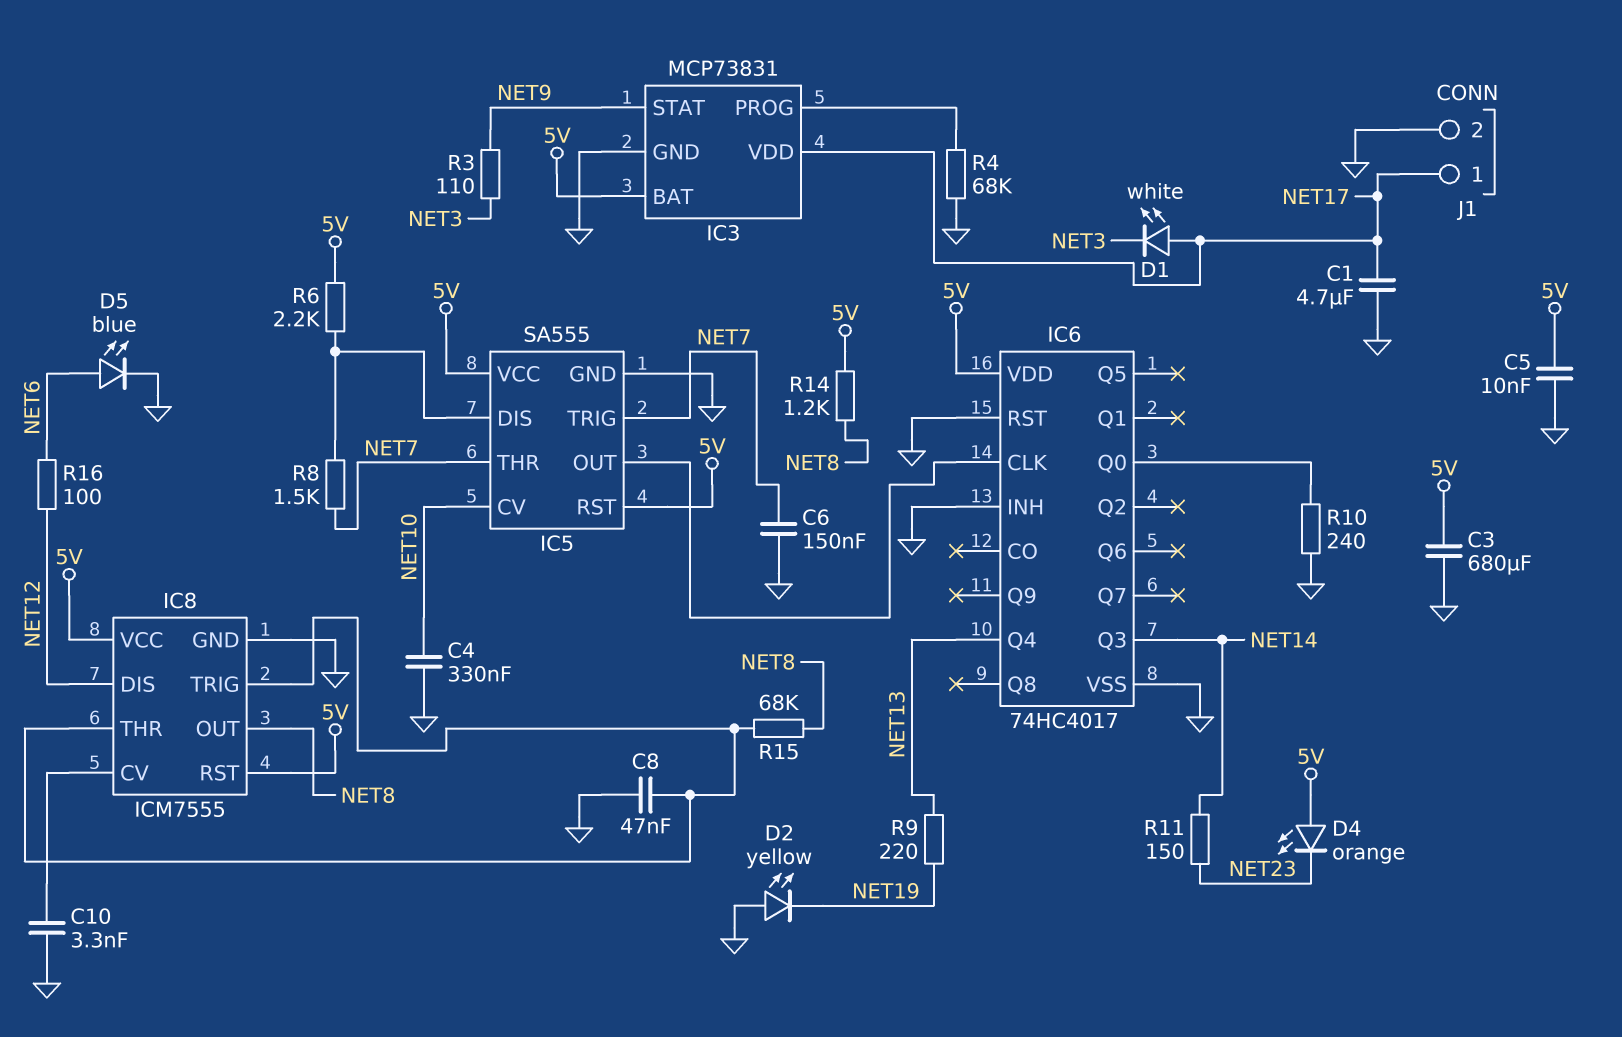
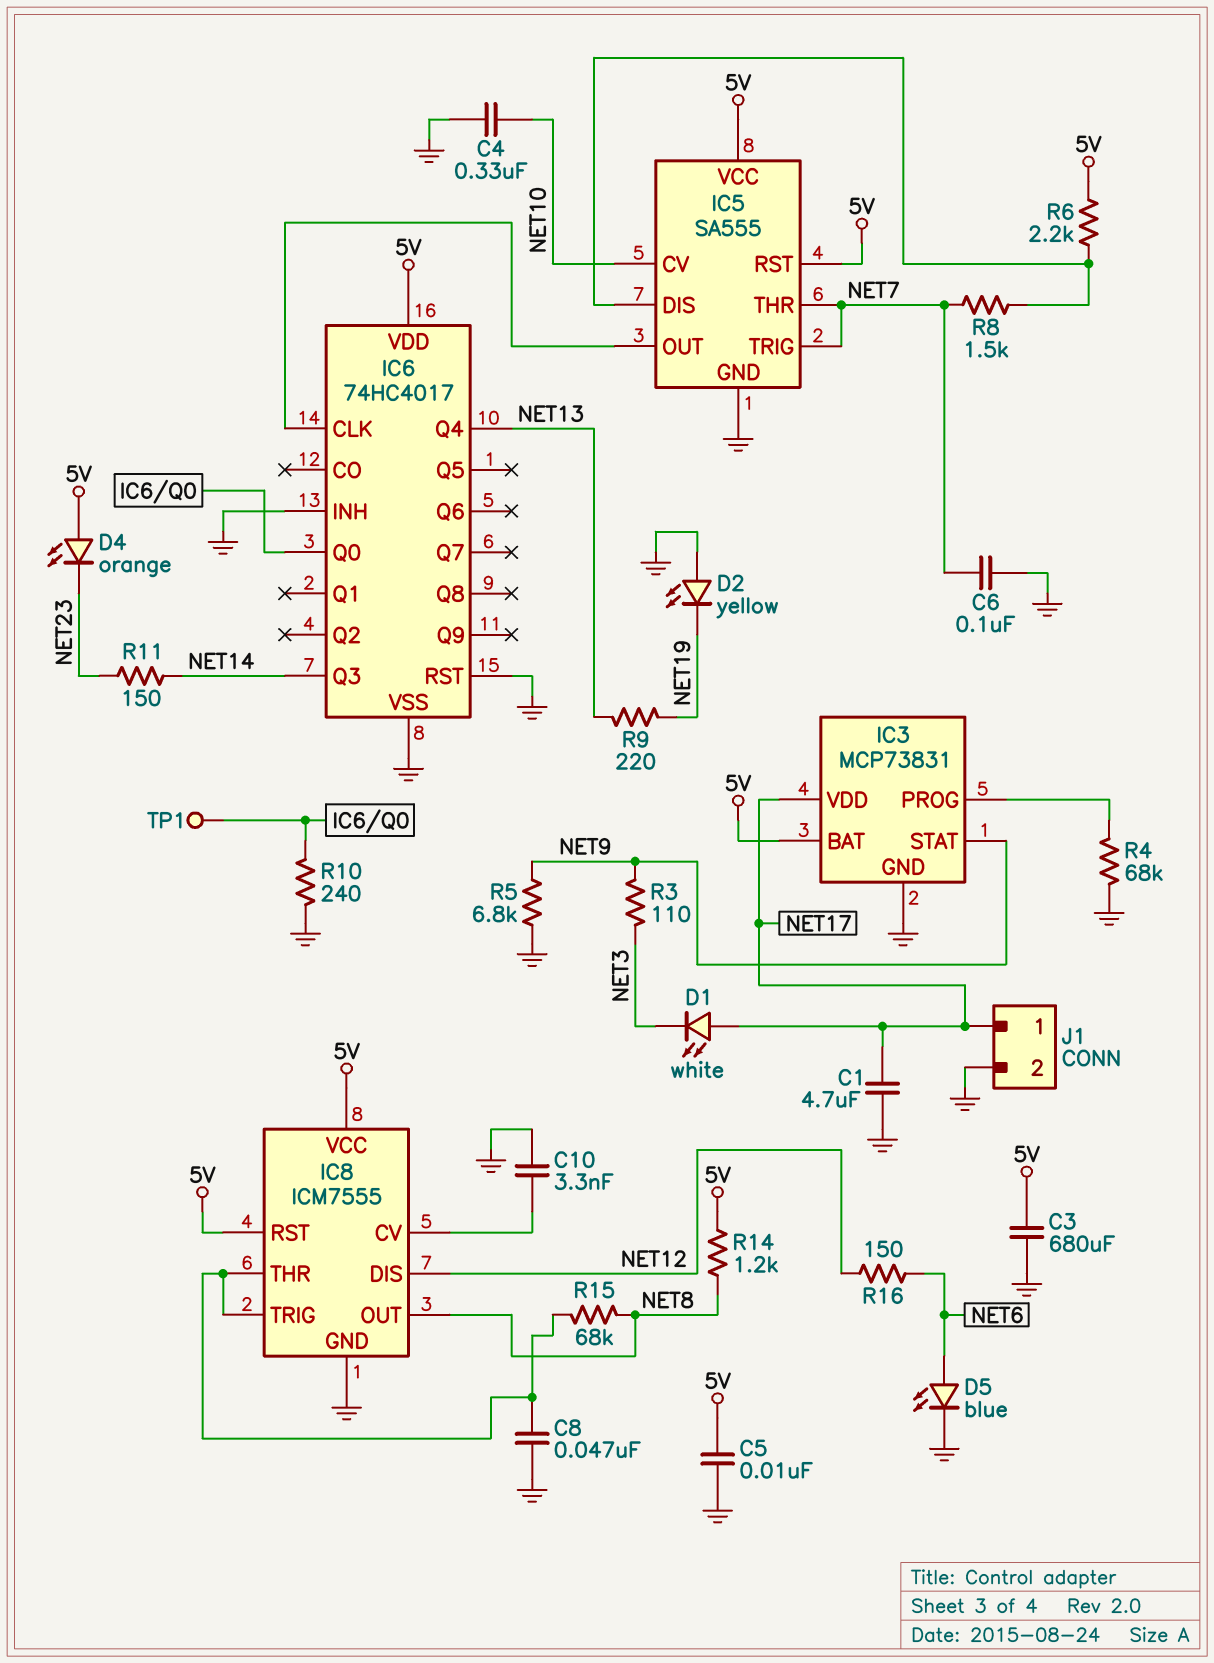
C6: 150nF (GND, NET7) -> 100nF (GND, NET7)
R5: none -> 6.8k (GND, NET9)
R16: 100 (NET6, NET12) -> 150 (NET6, NET12)
TP1: none -> test point (IC6/Q0)

